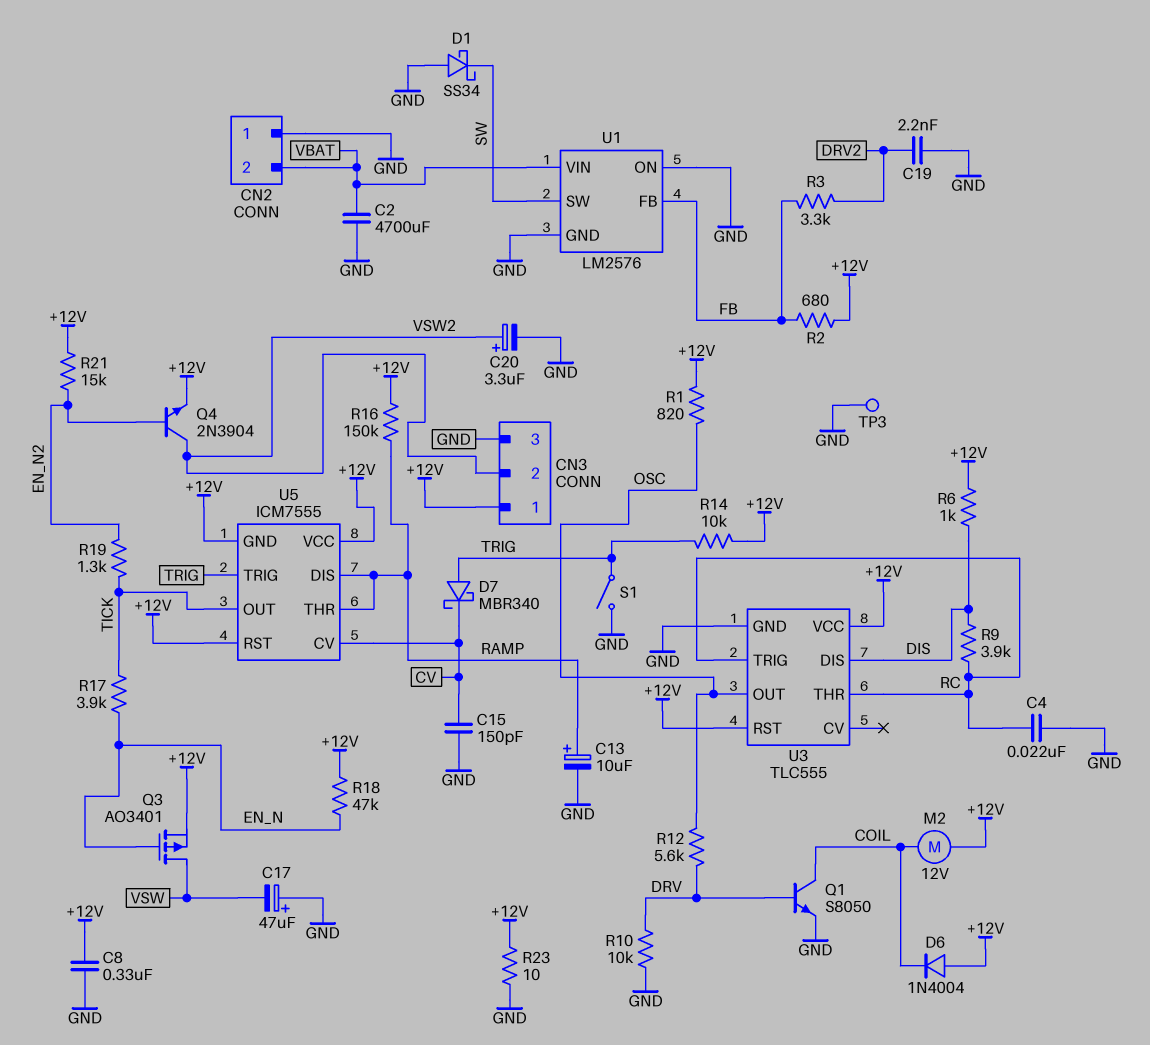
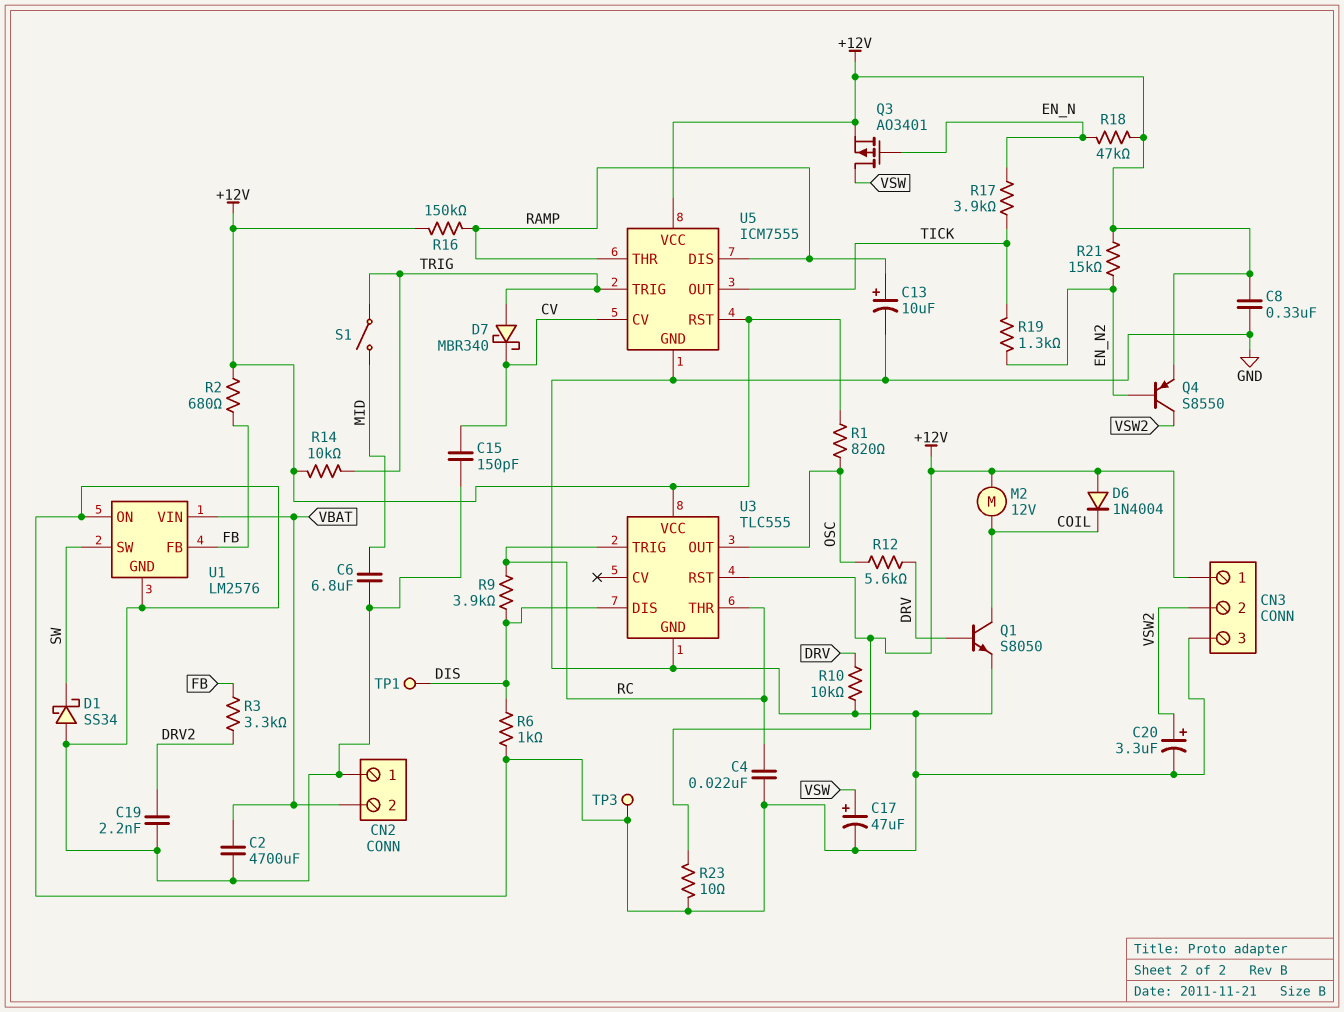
C6: none -> 6.8uF (GND, MID)
C17: 47uF (plus GND, minus VSW) -> 47uF (plus VSW, minus GND)
Q4: NPN 2N3904 (B EN_N2, C VSW2, E +12V) -> PNP S8550 (B EN_N2, C VSW2, E +12V)
R6: 1k (+12V, DIS) -> 1k (DIS, GND)
S1: switch (GND, TRIG) -> switch (MID, TRIG)
TP1: none -> test point (DIS)
U5 pin GND: +12V -> GND

